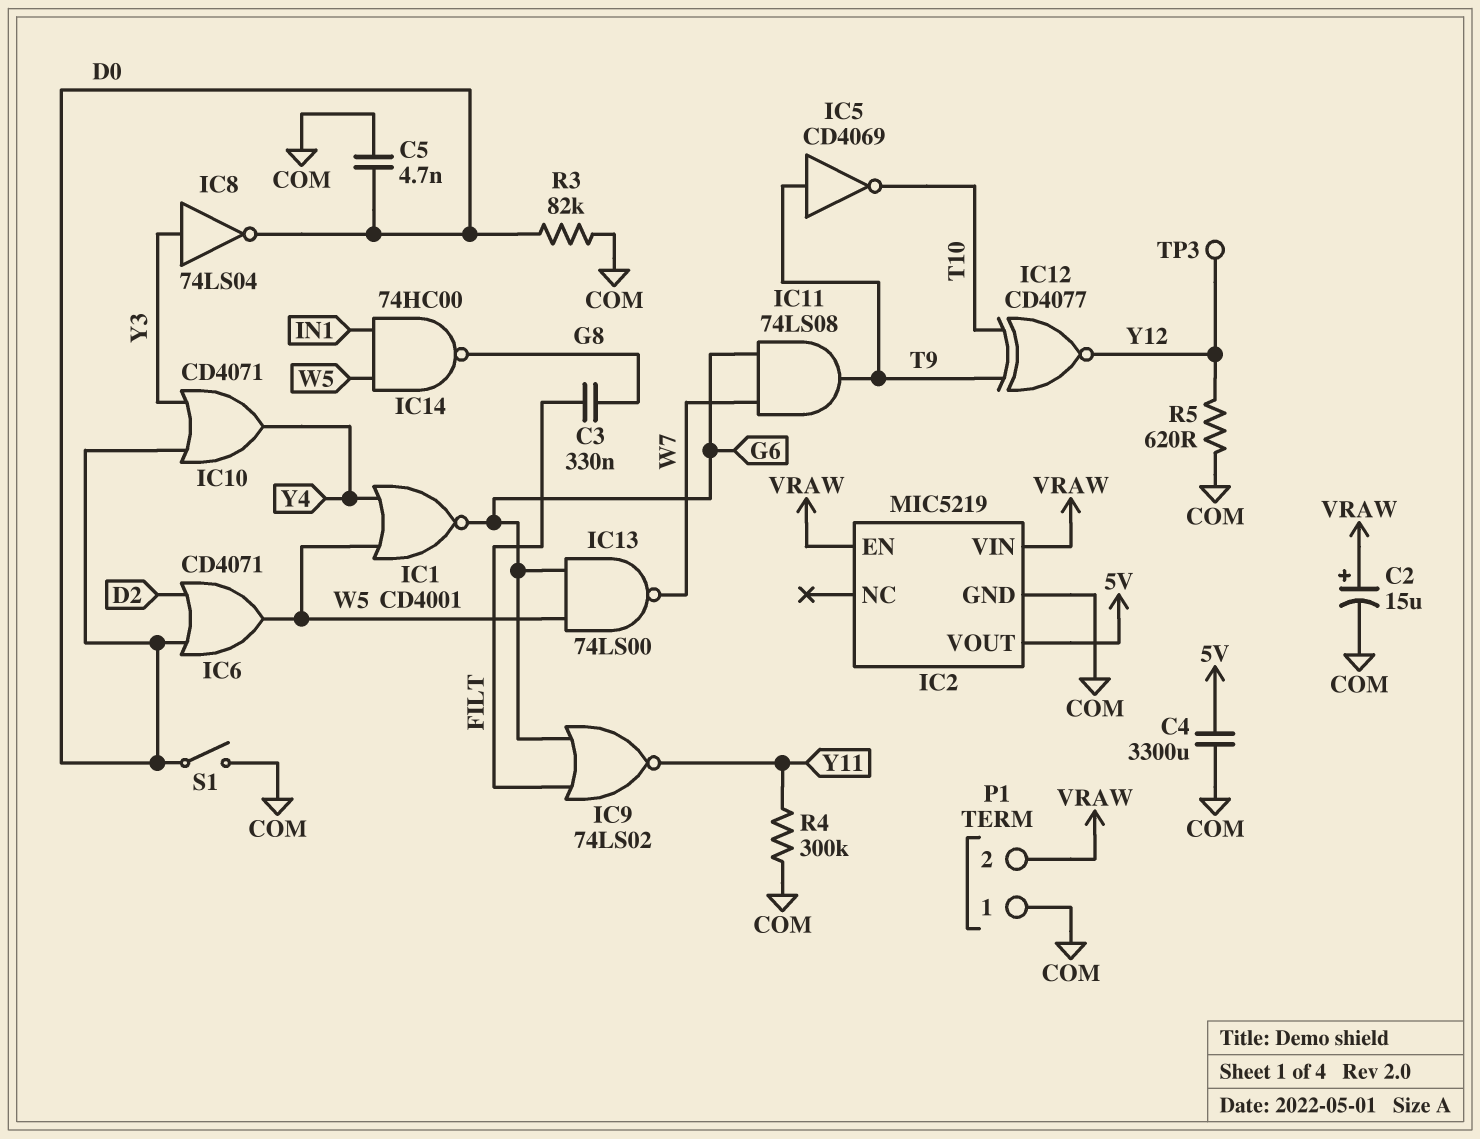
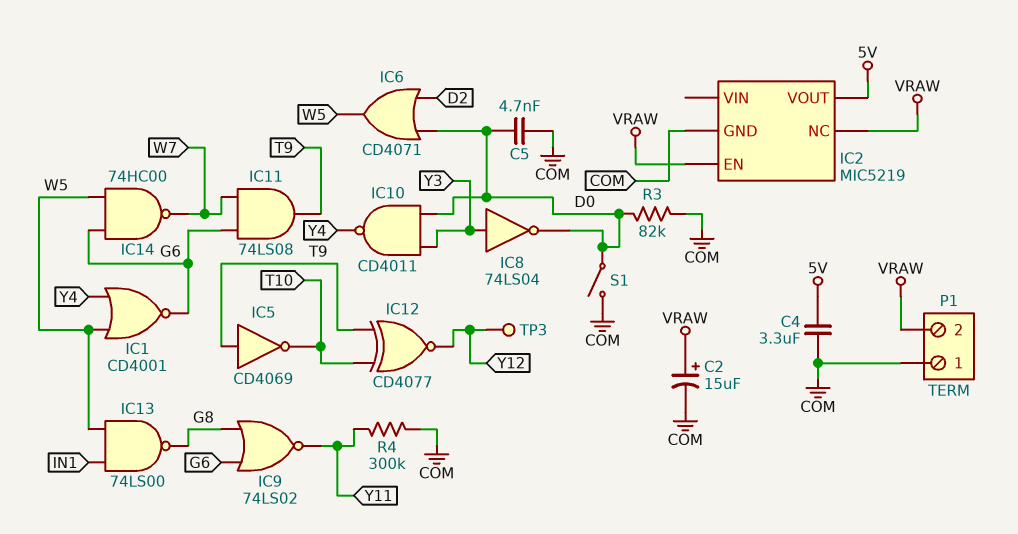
C3: 330nF (FILT, G8) -> none
C4: 3300uF (5V, COM) -> 3.3uF (5V, COM)
IC2 pin NC: none -> VRAW
IC2 pin VIN: VRAW -> none
IC9: NOR 74LS02 (in FILT, in G6, out Y11) -> NOR 74LS02 (in G6, in G8, out Y11)
IC10: OR CD4071 (in D0, in Y3, out Y4) -> NAND CD4011 (in D0, in Y3, out Y4)
IC13: NAND 74LS00 (in G6, in W5, out W7) -> NAND 74LS00 (in IN1, in W5, out G8)
IC14: NAND 74HC00 (in IN1, in W5, out G8) -> NAND 74HC00 (in G6, in W5, out W7)
R5: 620 (COM, Y12) -> none

